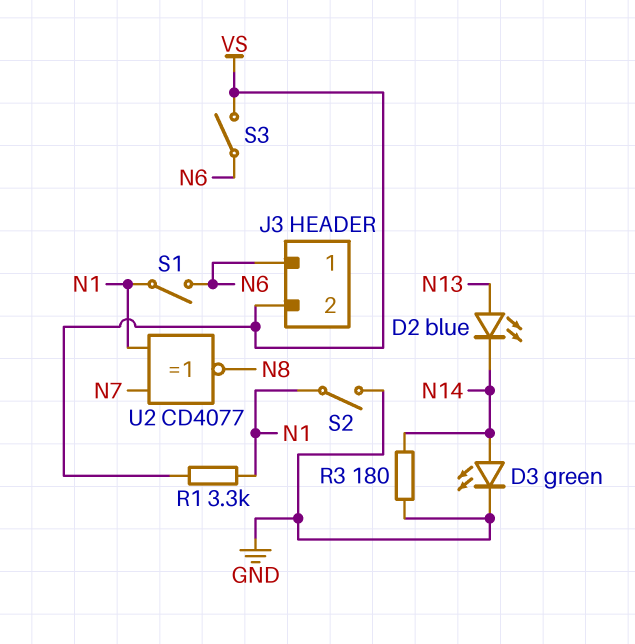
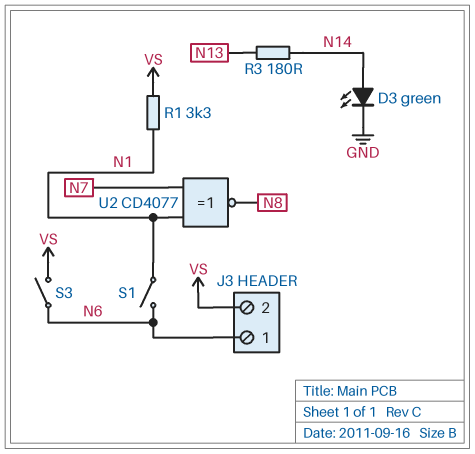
D2: LED blue (A N13, K N14) -> none
R3: 180 (GND, N14) -> 180 (N13, N14)
S2: switch (GND, N1) -> none

